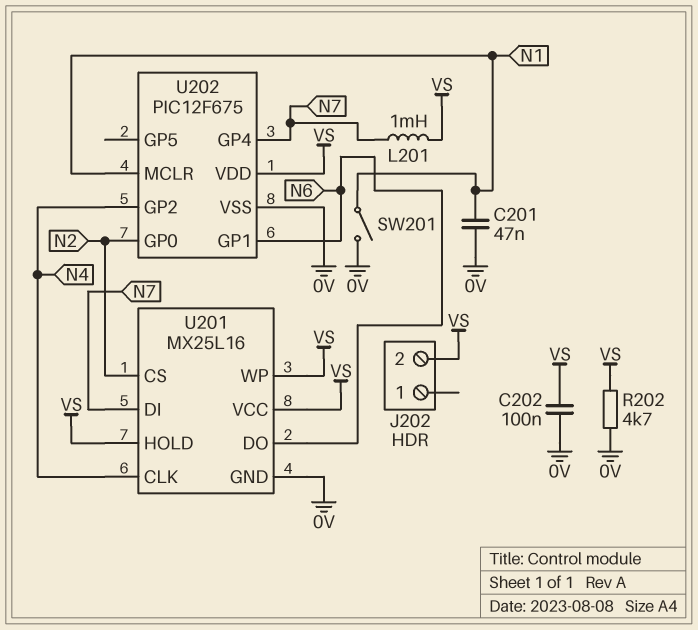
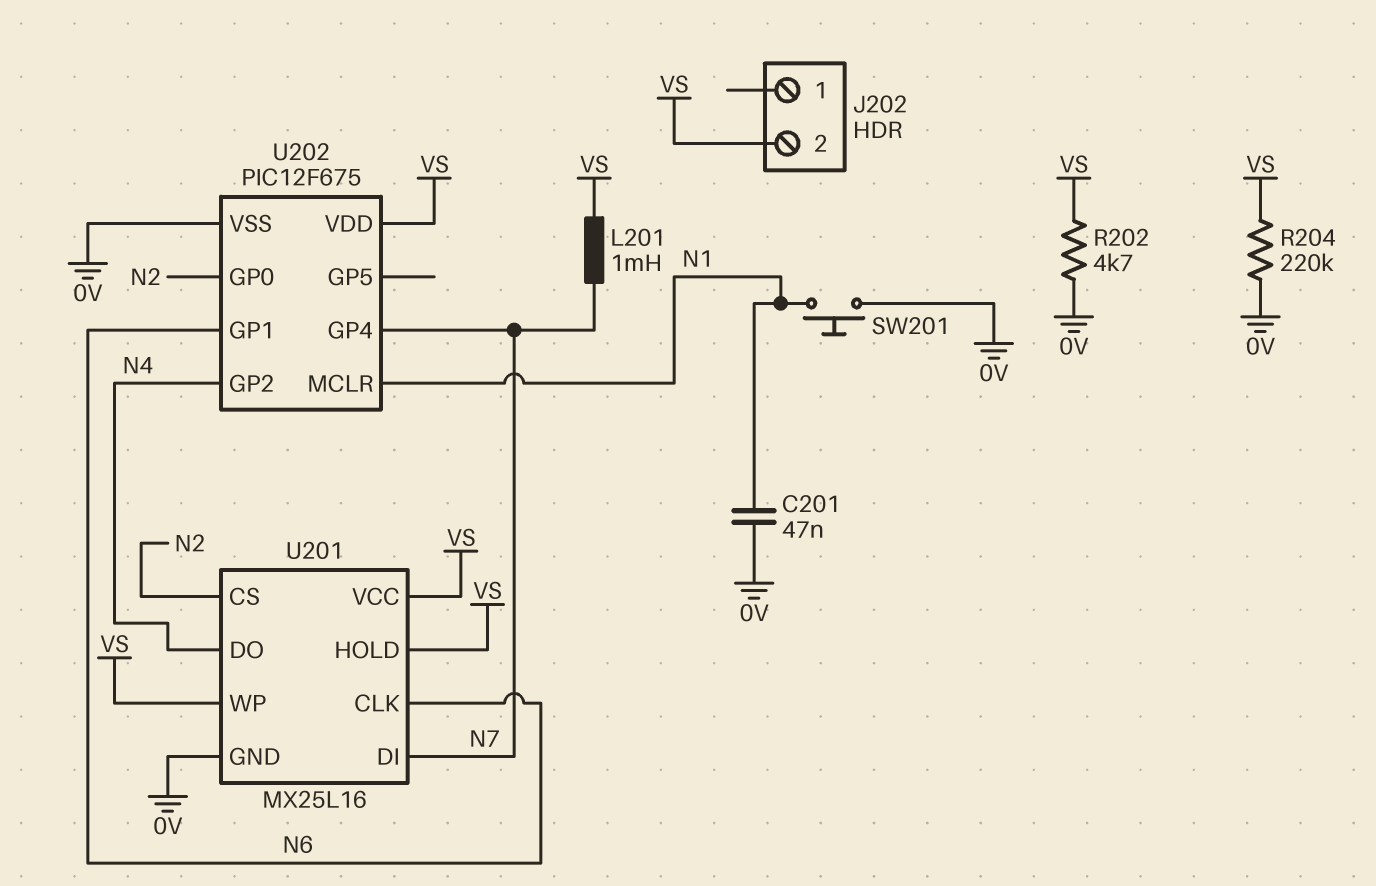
C202: 100nF (0V, VS) -> none
R204: none -> 220k (0V, VS)
SW201: switch (0V, N1) -> button (0V, N1)
U201 pin CLK: N4 -> N6
U201 pin DO: N6 -> N4

